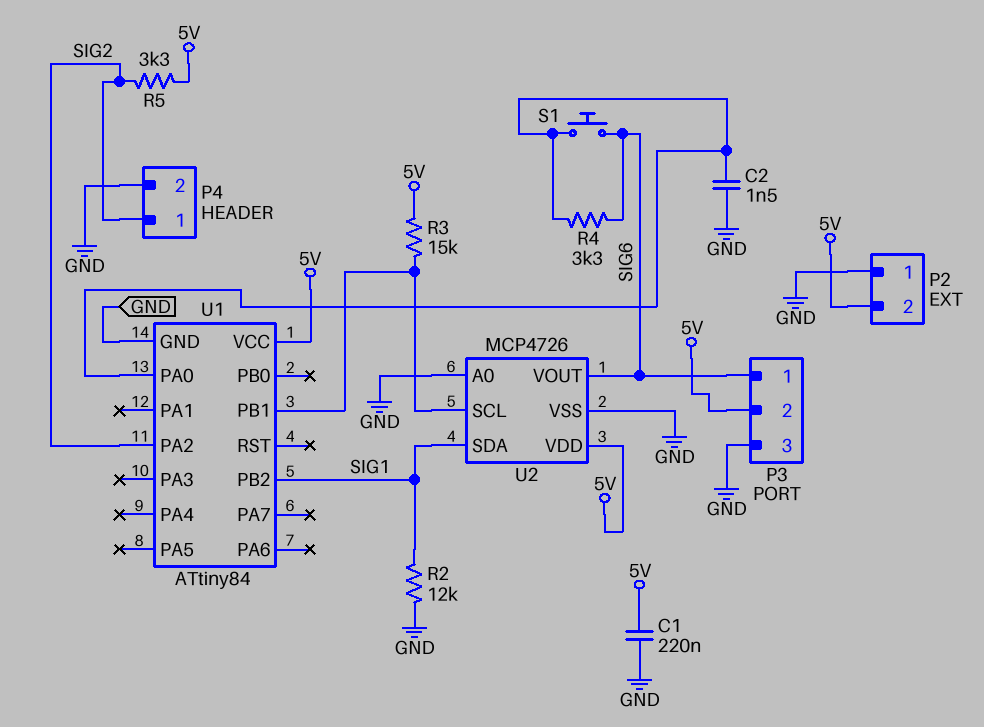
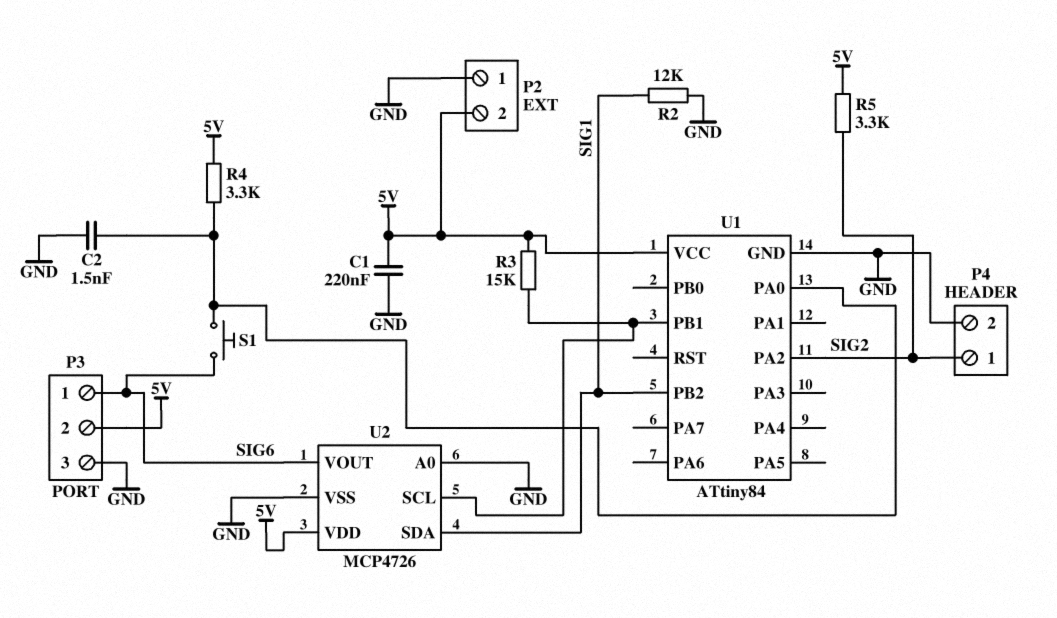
R4: 3.3k (SIG6, U1/PA0) -> 3.3k (5V, U1/PA0)

